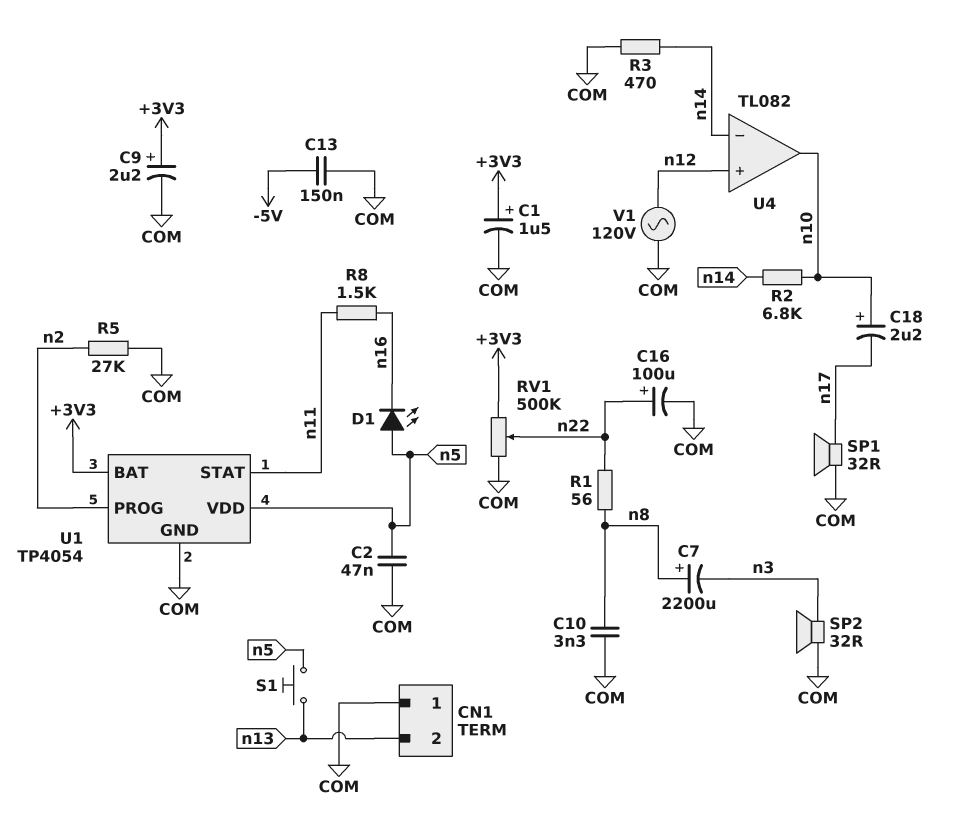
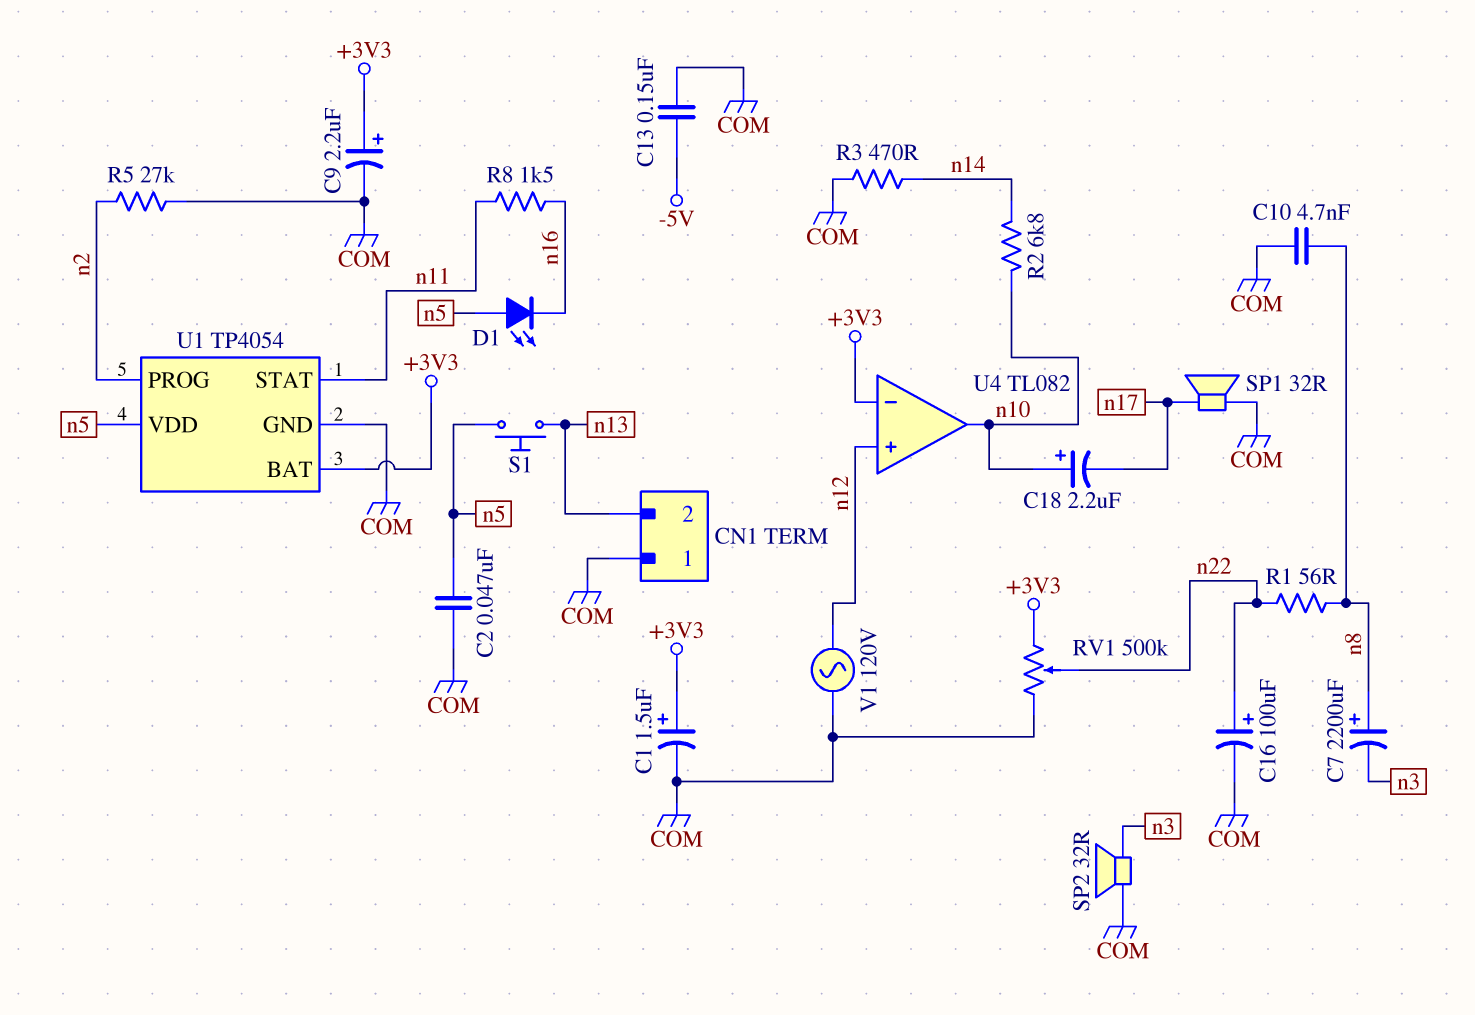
C10: 3.3nF (COM, n8) -> 4.7nF (COM, n8)
U4 pin in-: n14 -> +3V3

